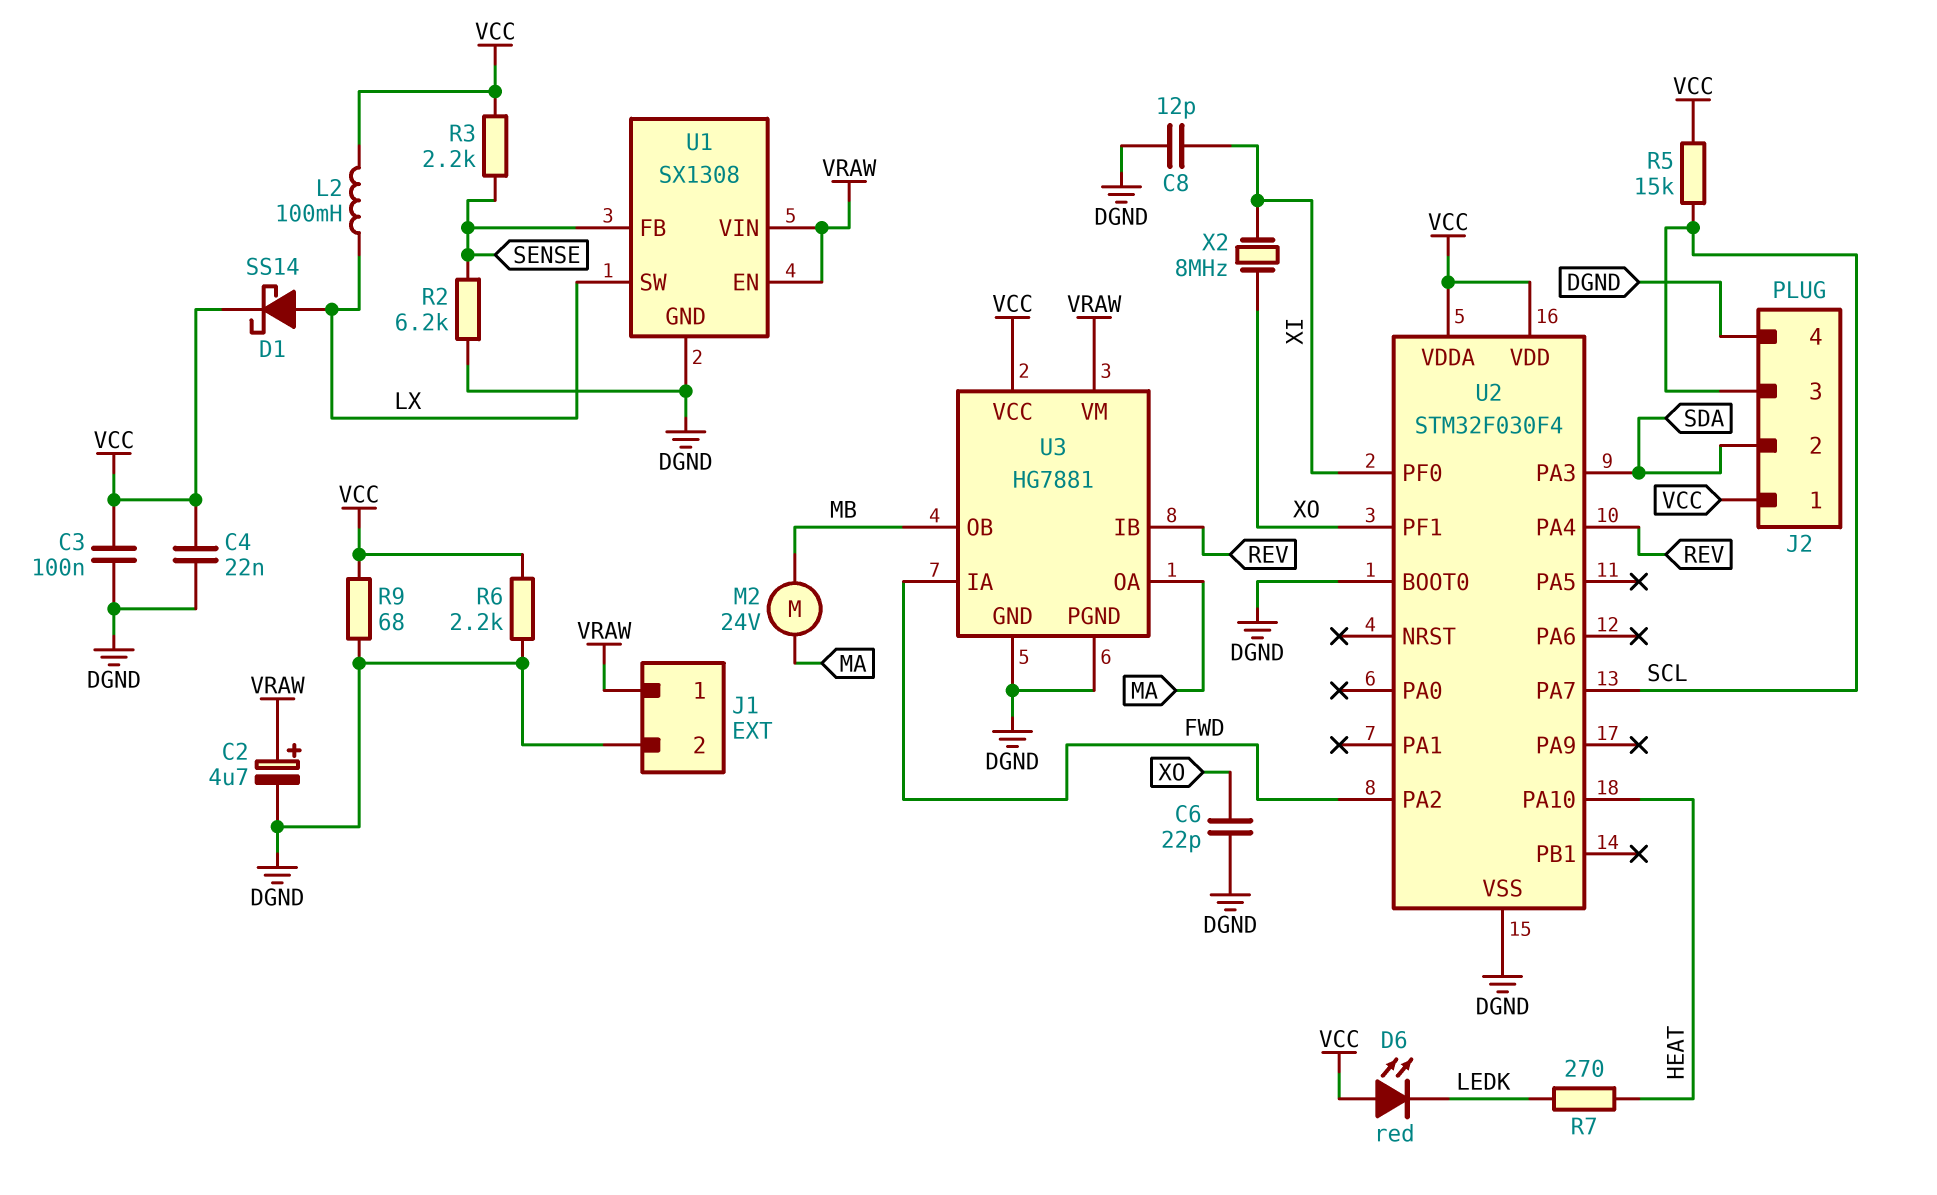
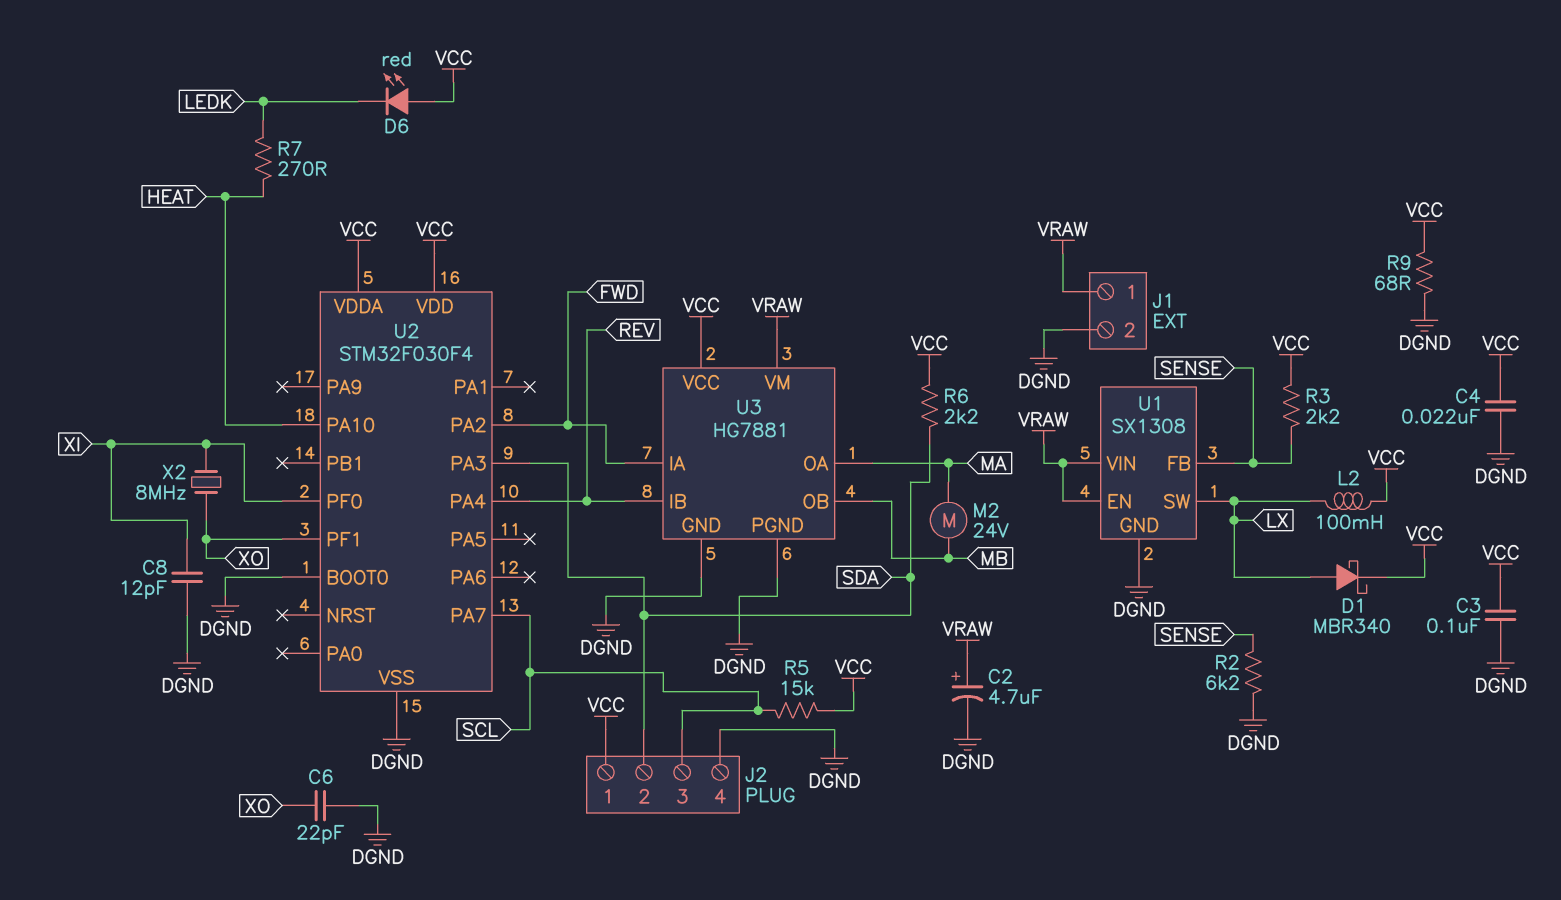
D1: schottky SS14 (A LX, K VCC) -> schottky MBR340 (A LX, K VCC)
R6: 2.2k (DGND, VCC) -> 2.2k (SDA, VCC)

